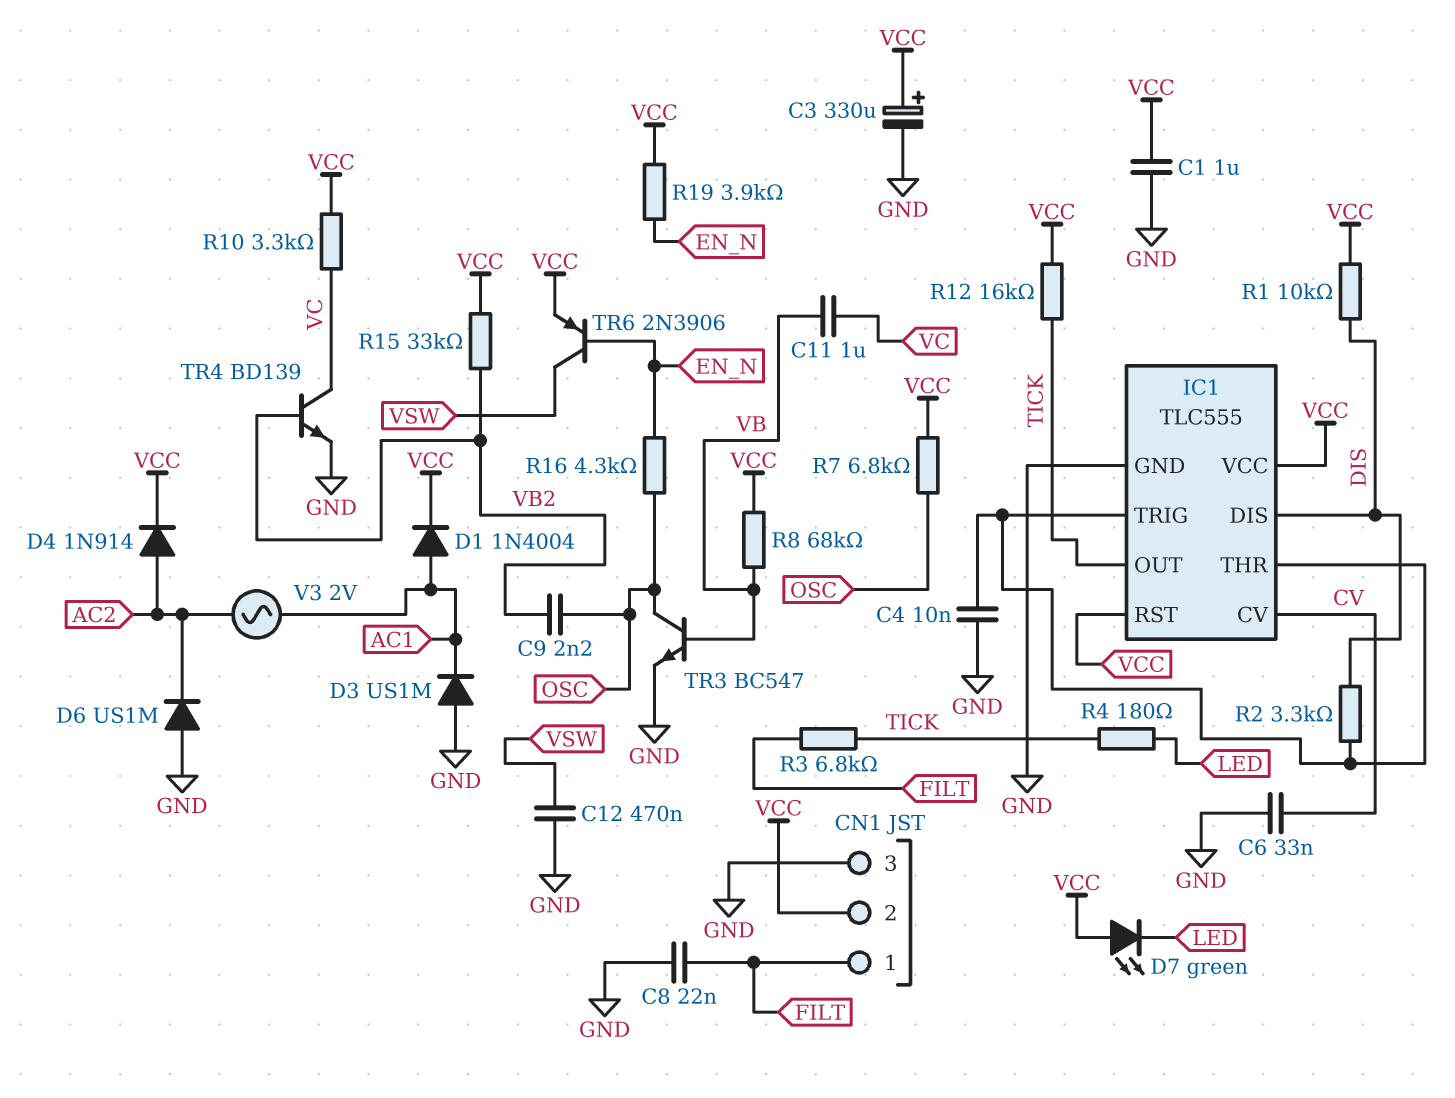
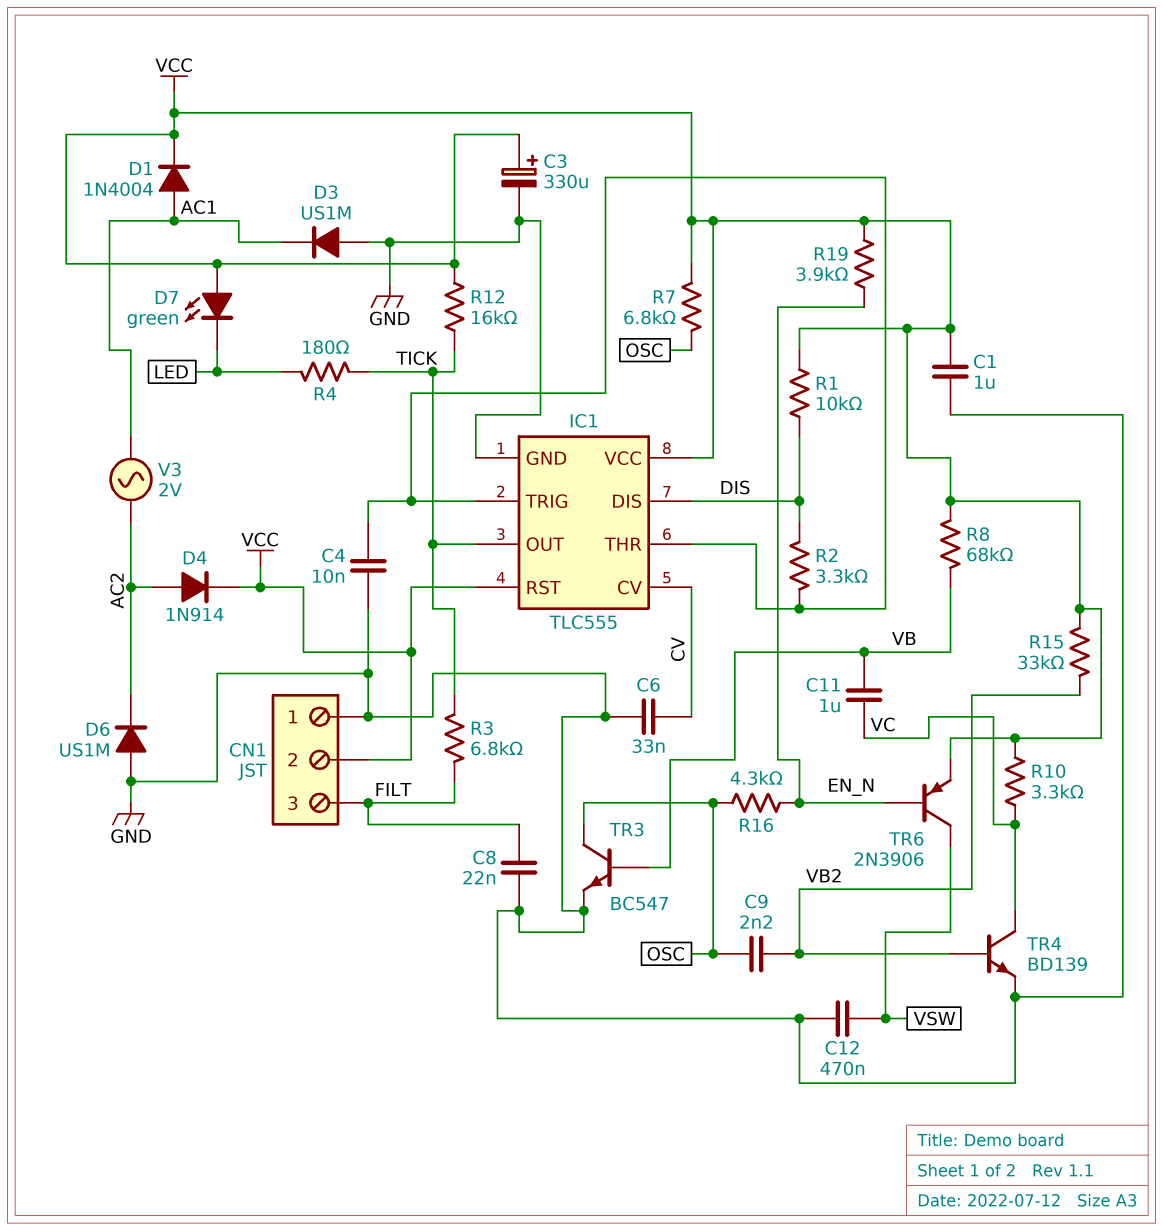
CN1 pin 1: FILT -> GND
CN1 pin 3: GND -> FILT

